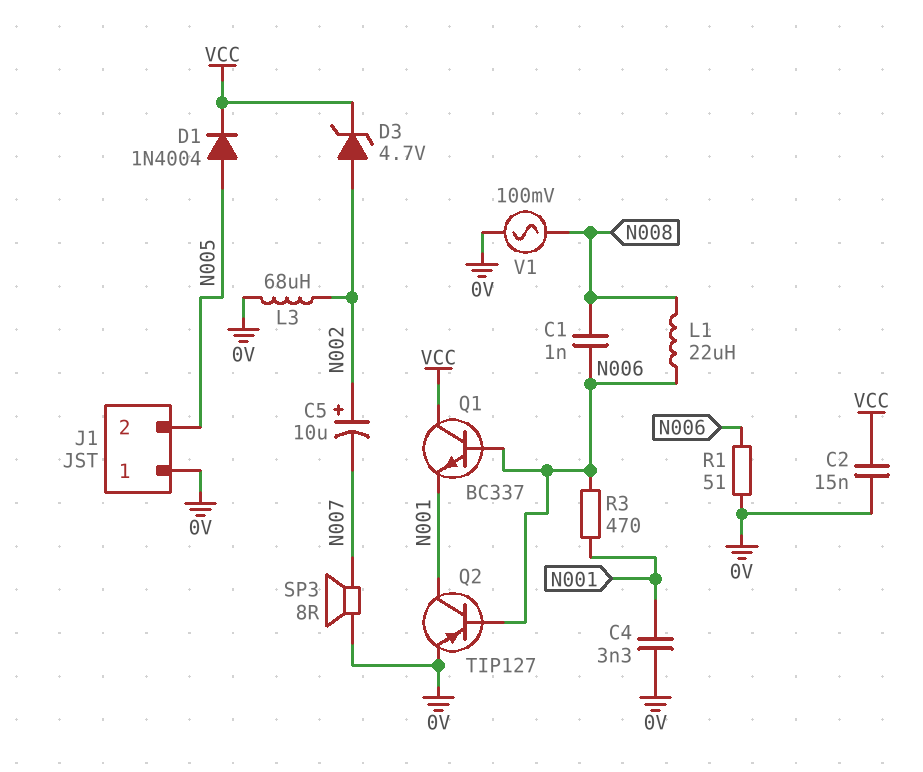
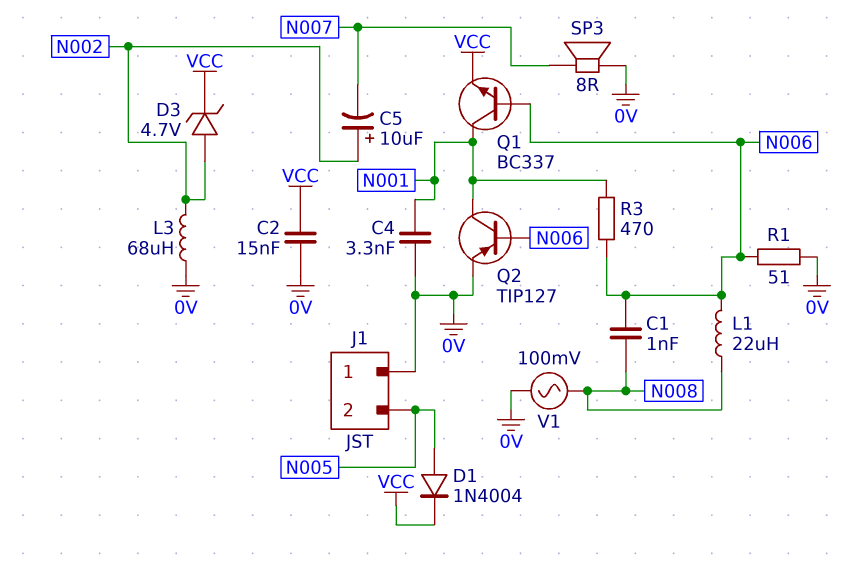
Q1: NPN BC337 (B N006, C VCC, E N001) -> NPN BC337 (B N006, C N001, E VCC)

